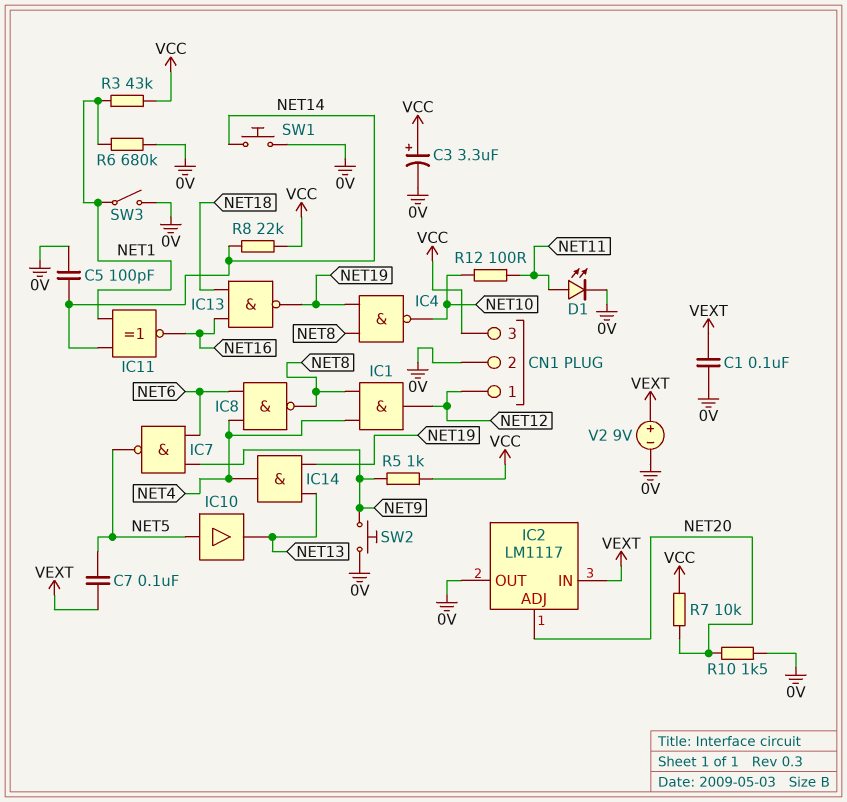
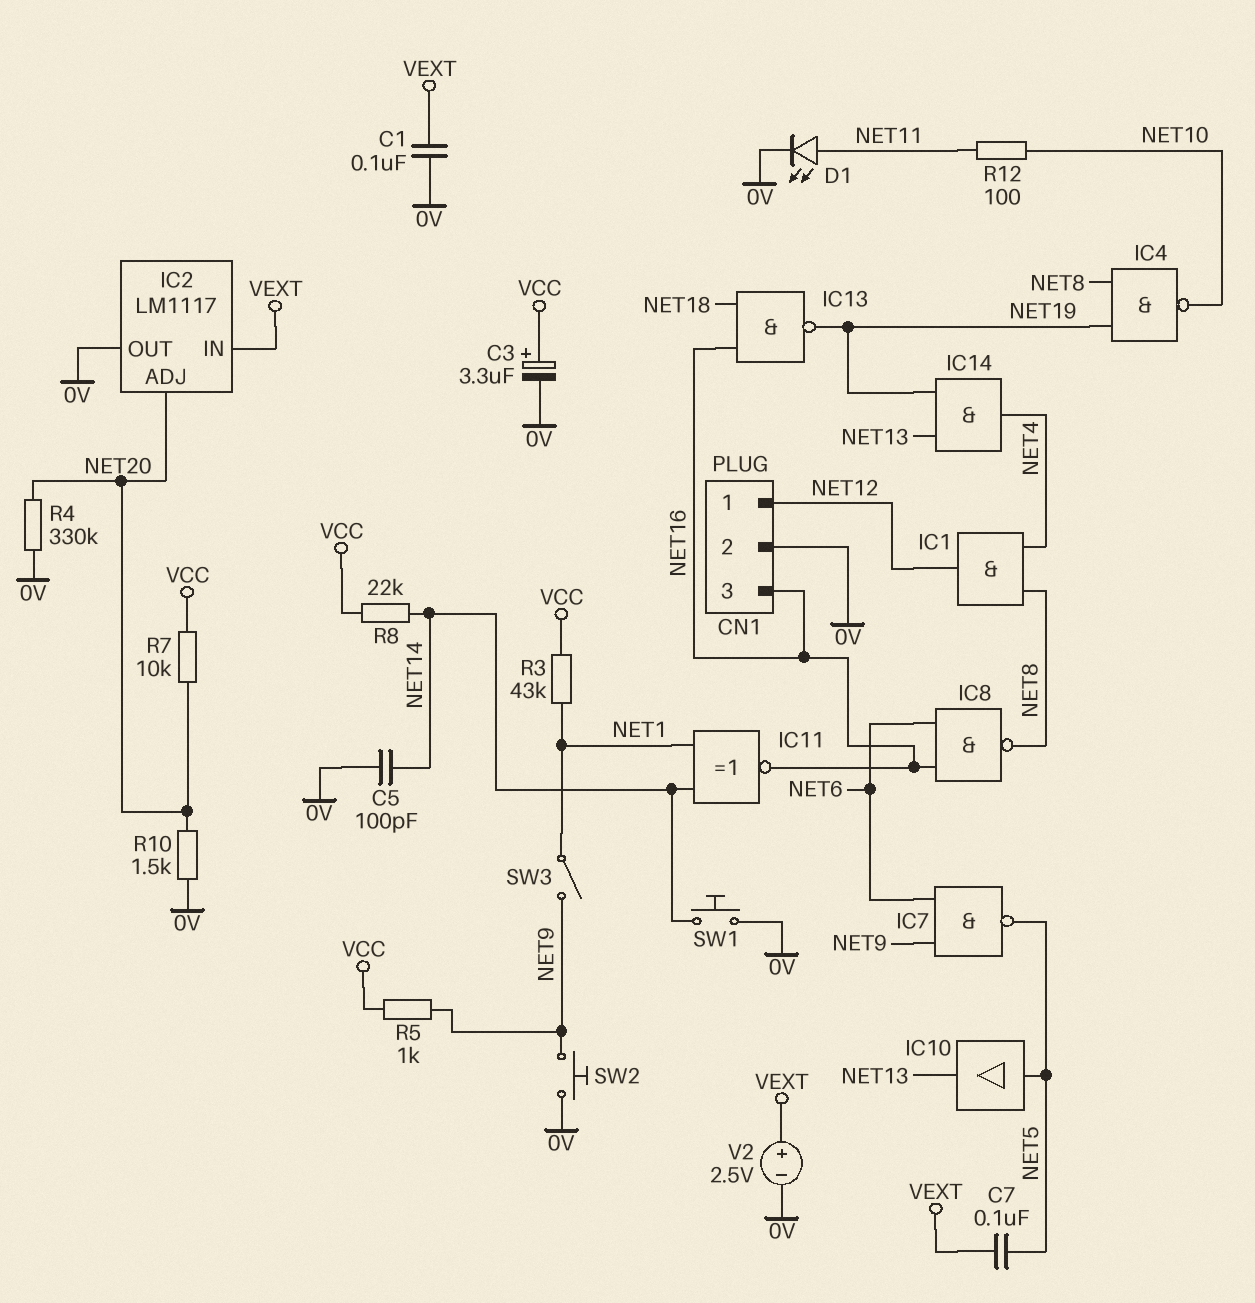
CN1 pin 3: VCC -> NET16
IC8: NAND (in NET4, in NET6, out NET8) -> NAND (in NET6, in NET16, out NET8)
R4: none -> 330k (0V, NET20)
R6: 680k (0V, NET1) -> none
SW3: switch (0V, NET1) -> switch (NET1, NET9)
V2: 9V (plus VEXT, minus 0V) -> 2.5V (plus VEXT, minus 0V)

